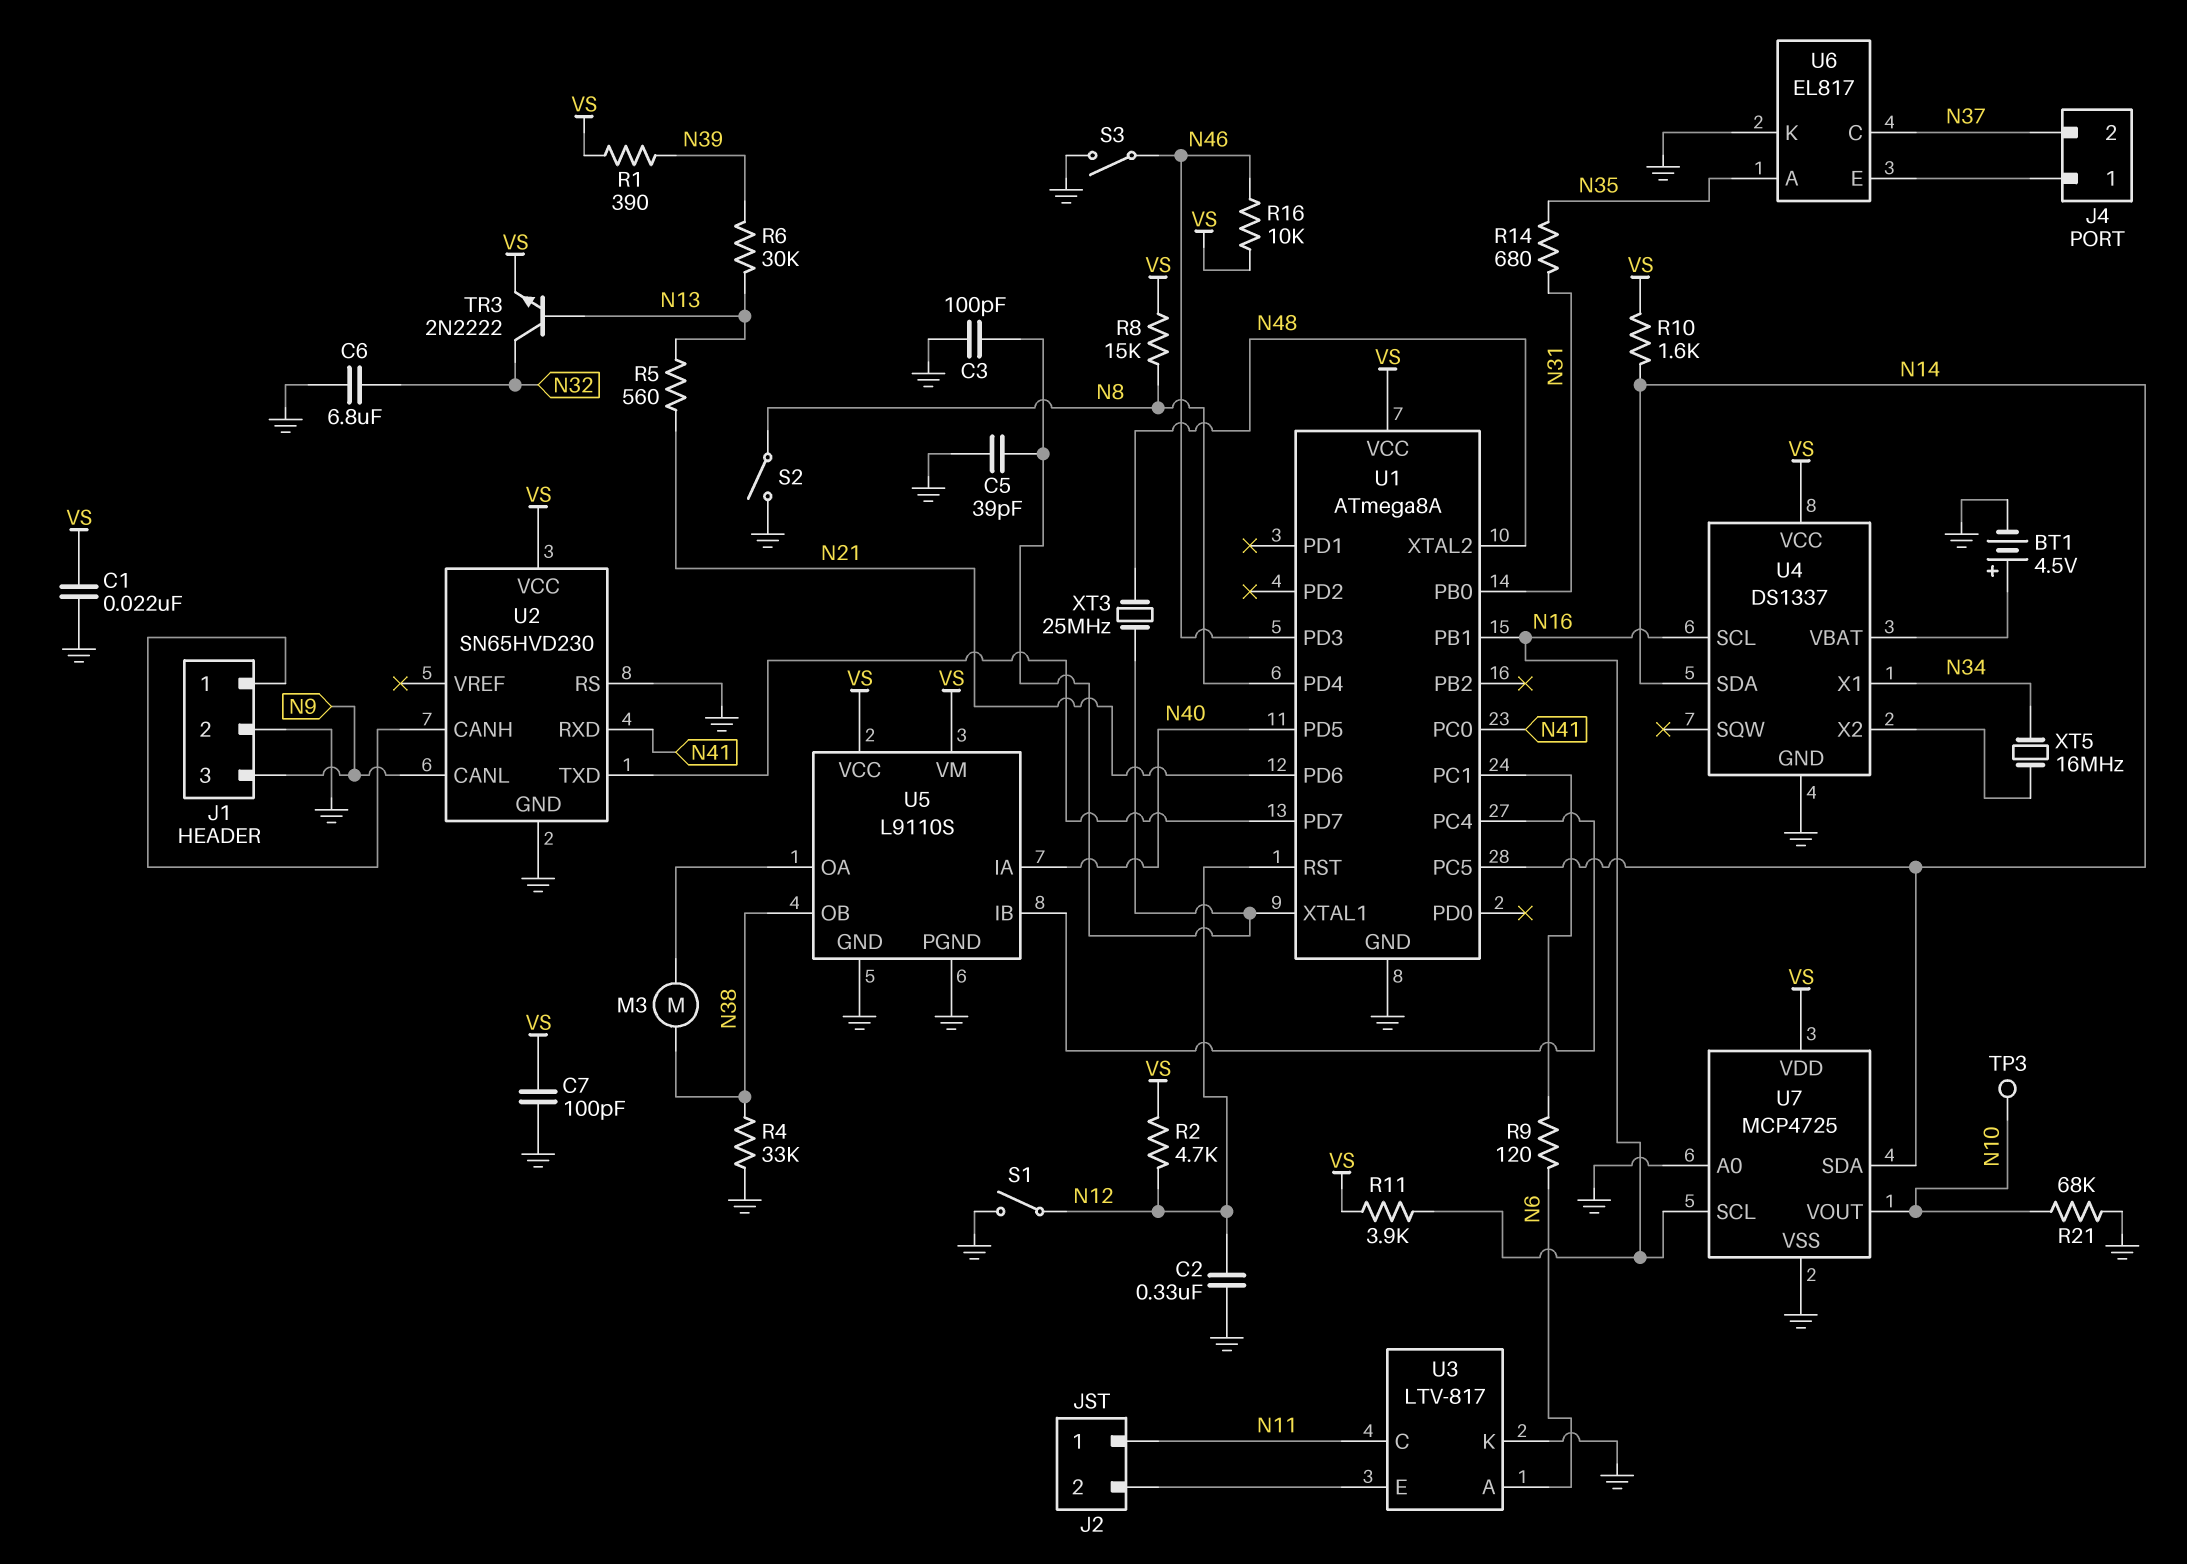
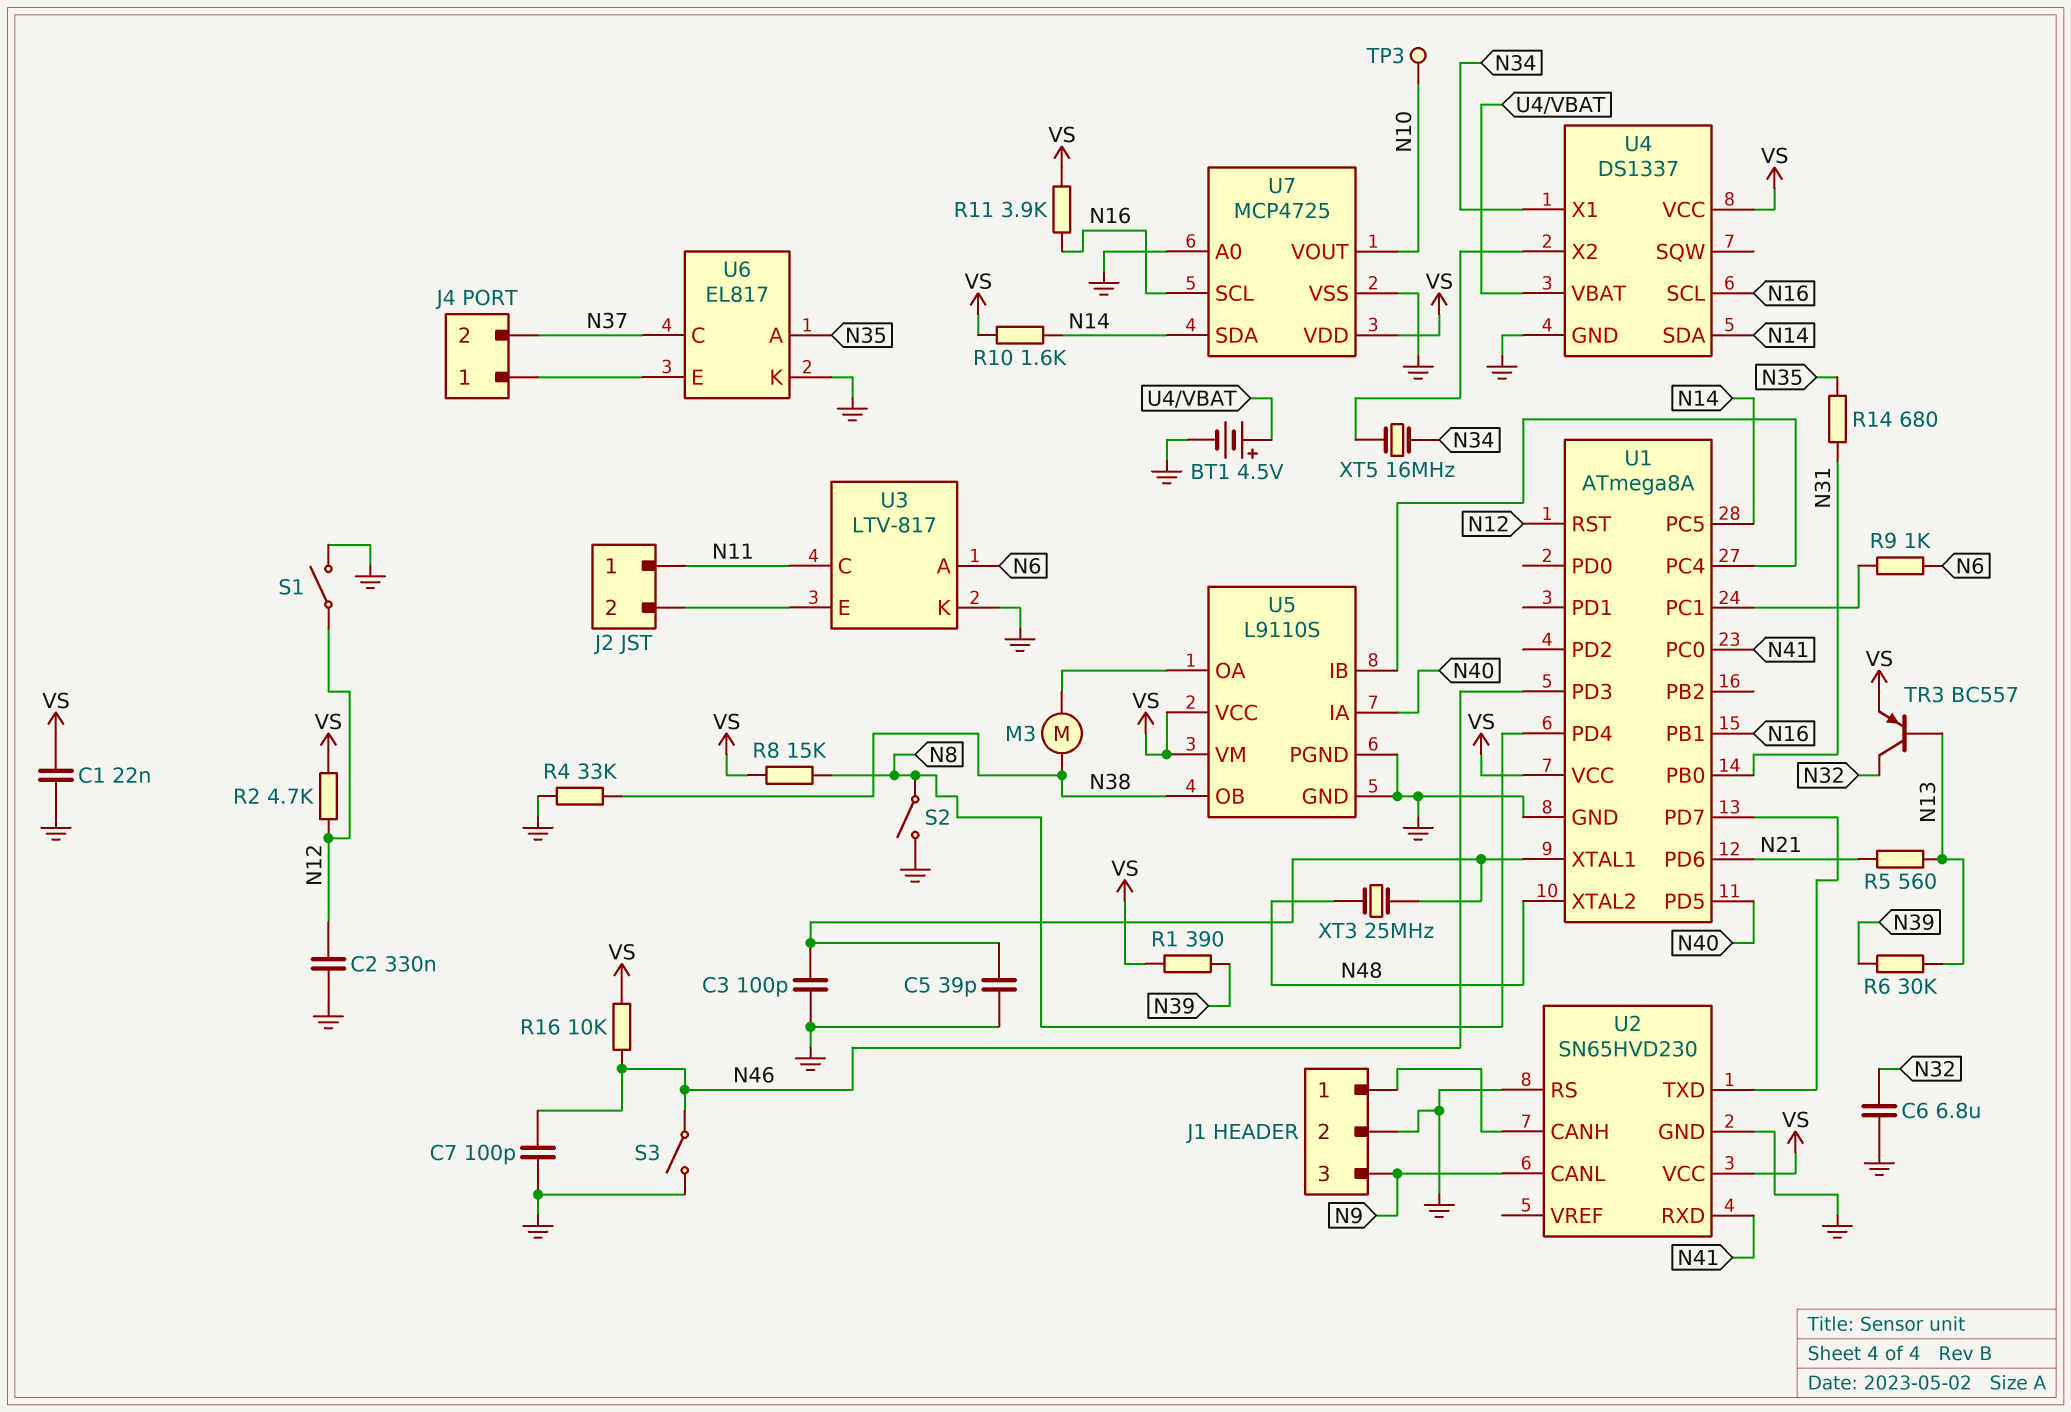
C7: 100pF (GND, VS) -> 100pF (GND, N46)
R9: 120 (N6, U1/PC1) -> 1k (N6, U1/PC1)
R21: 68k (GND, N10) -> none
TR3: NPN 2N2222 (B N13, C N32, E VS) -> PNP BC557 (B N13, C N32, E VS)

